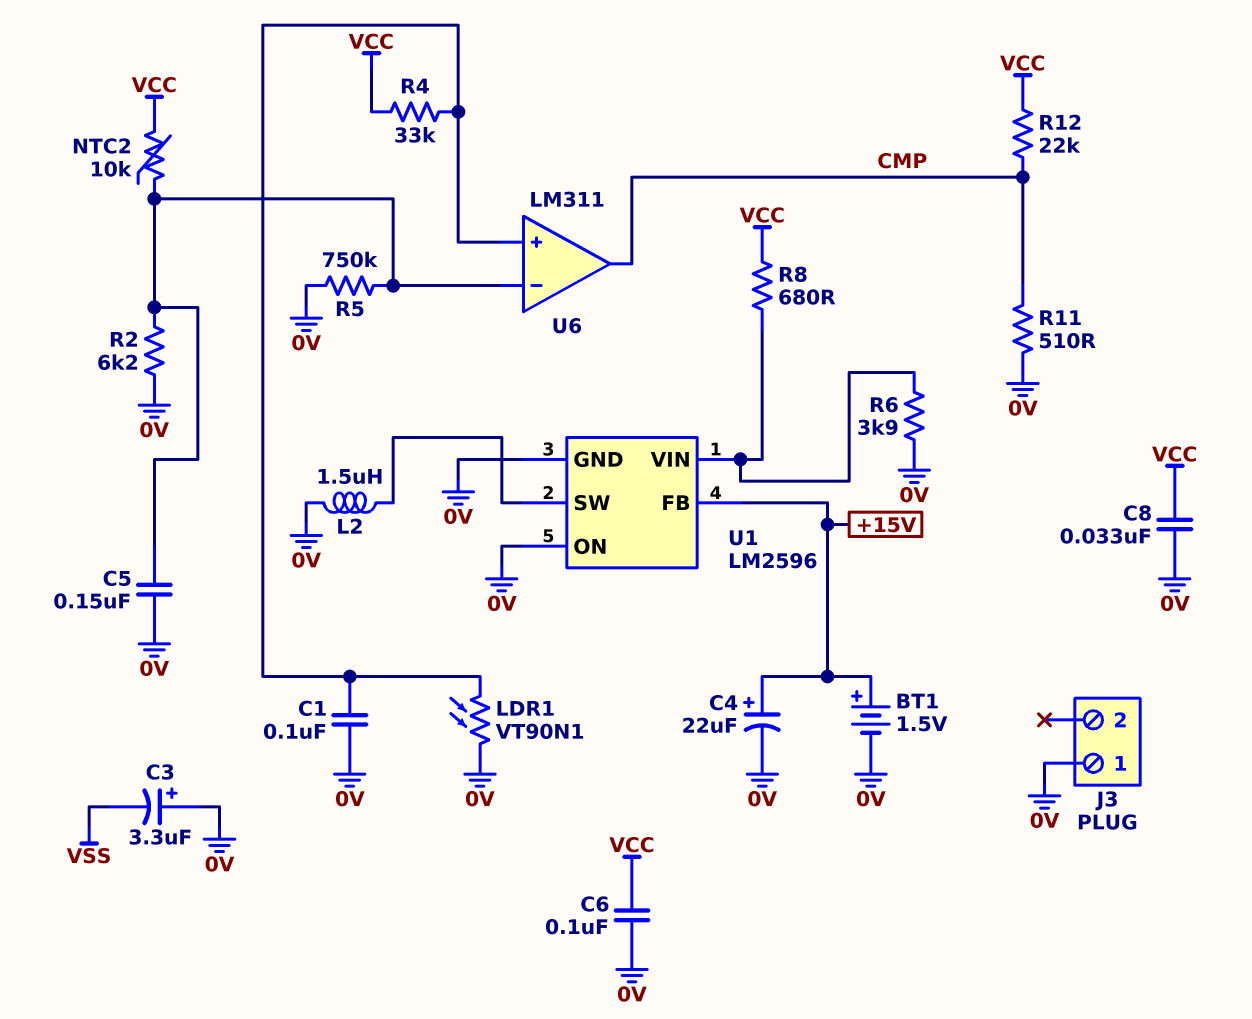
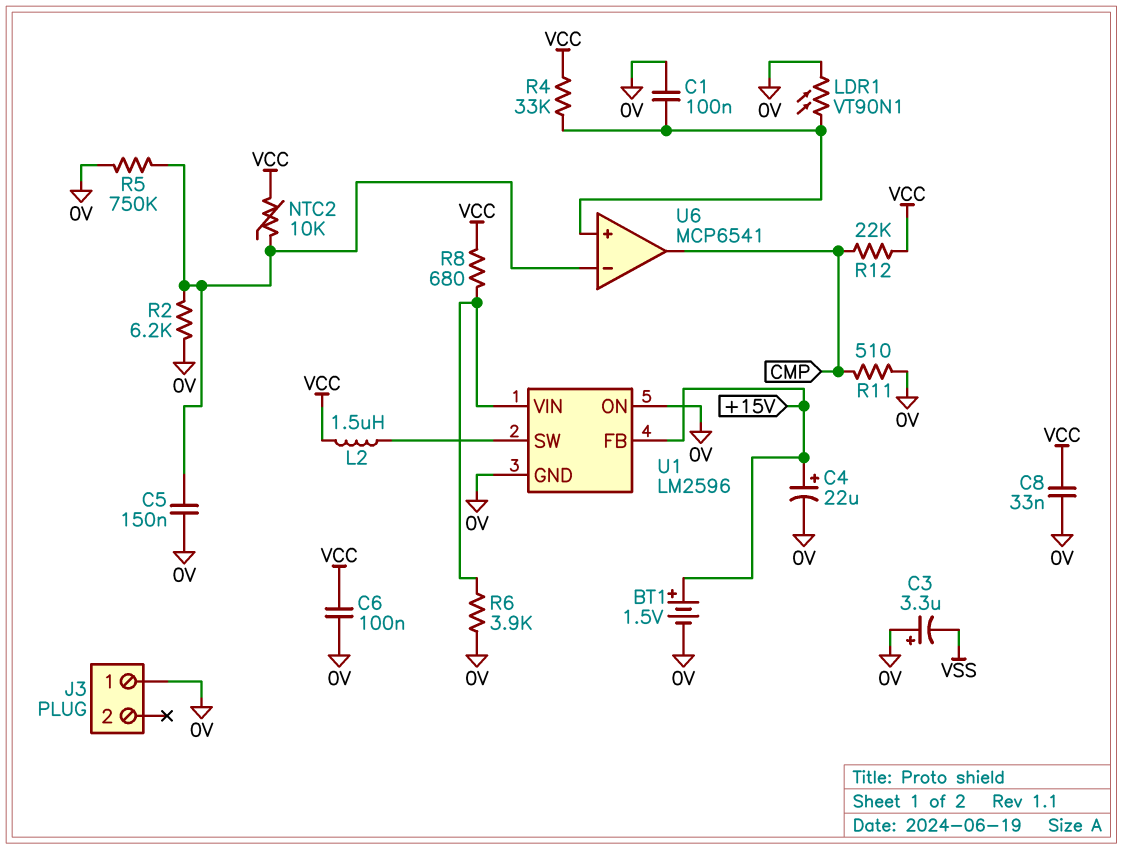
L2: 1.5uH (0V, U1/SW) -> 1.5uH (U1/SW, VCC)
U6: LM311 -> MCP6541

